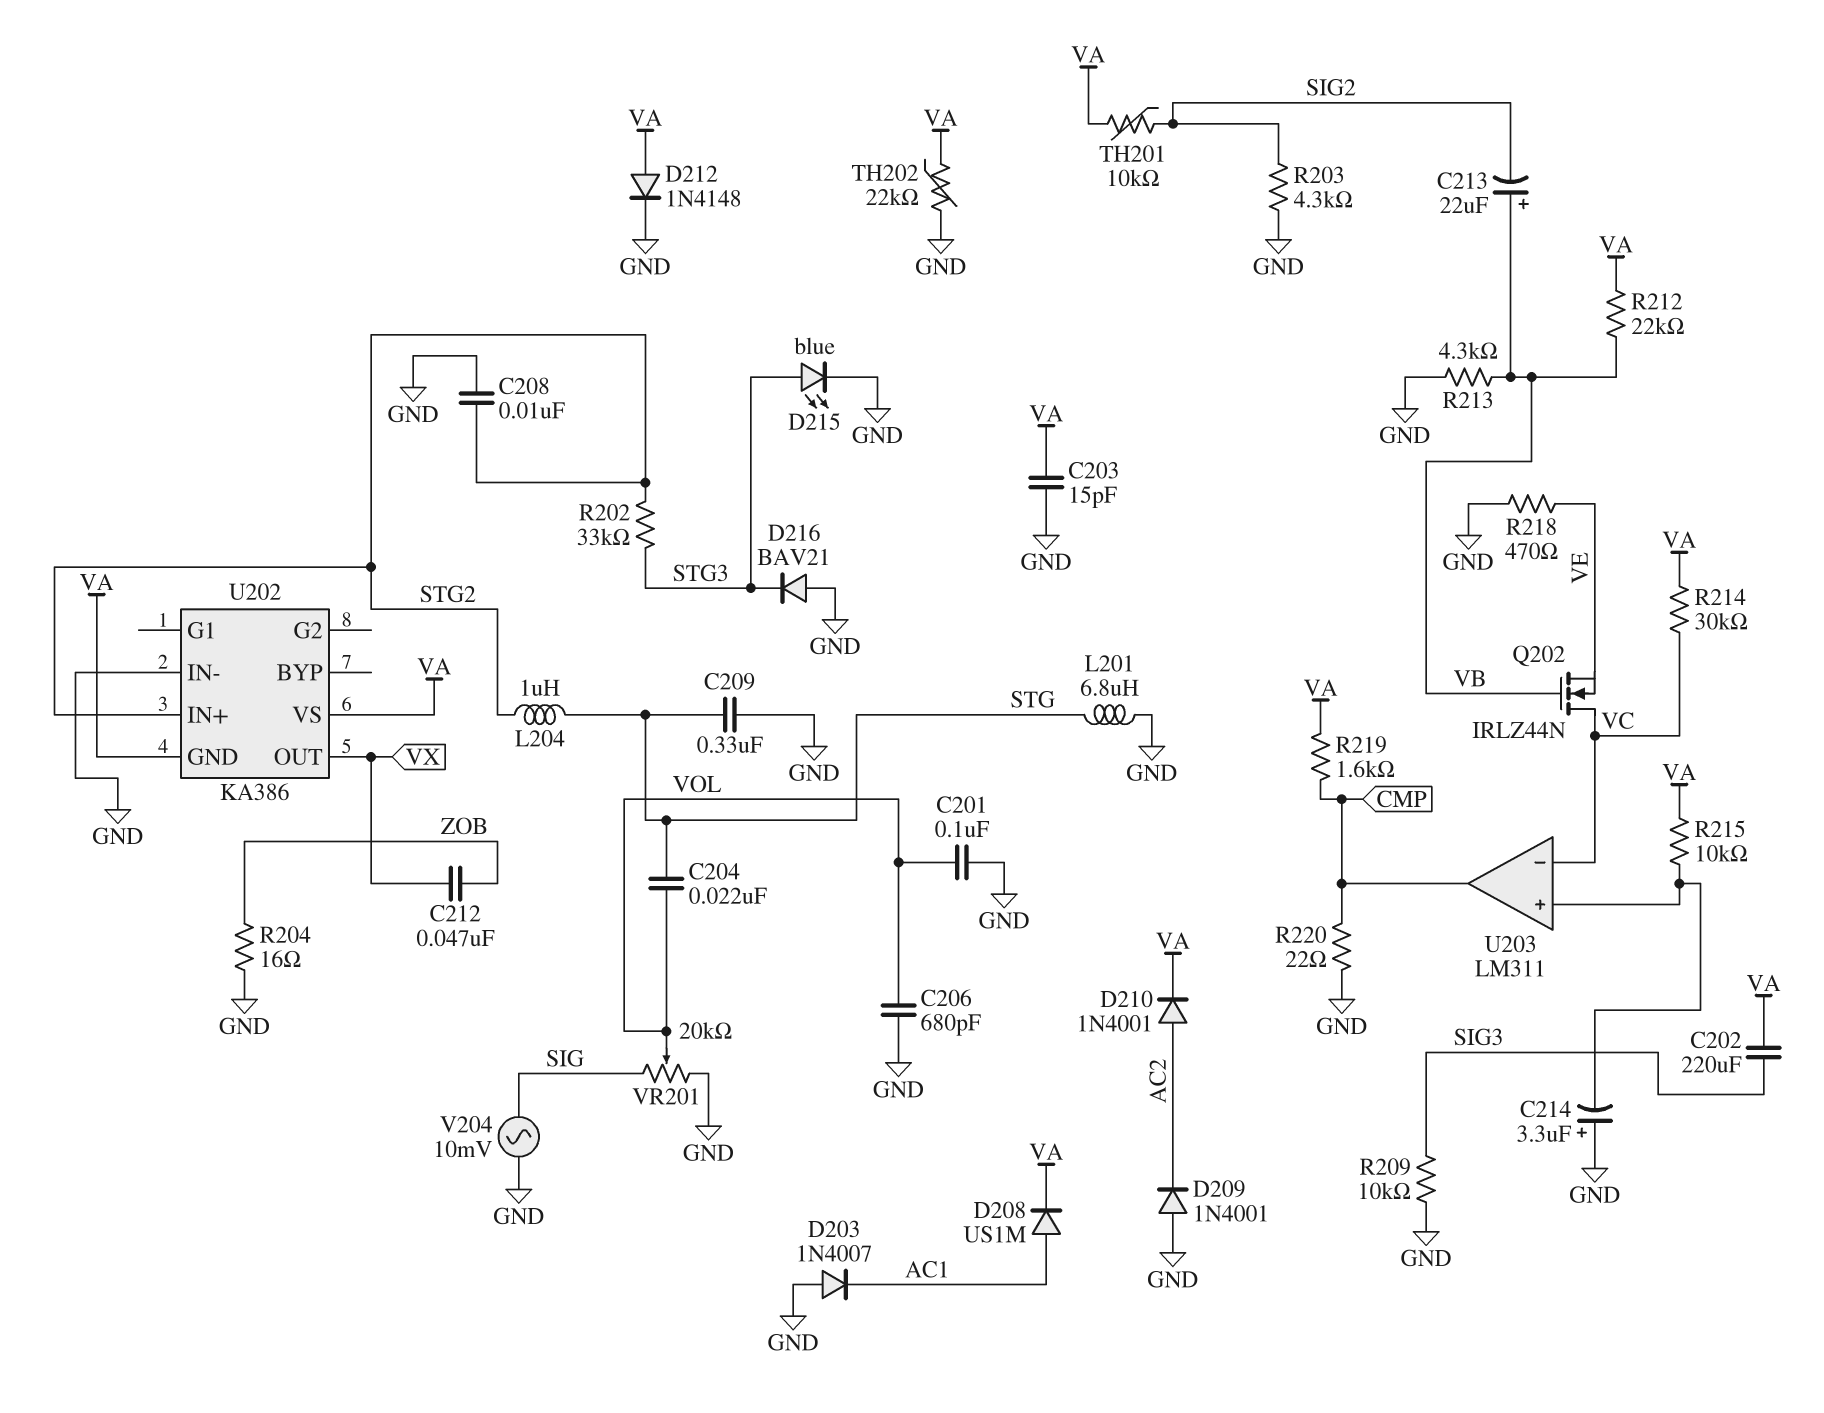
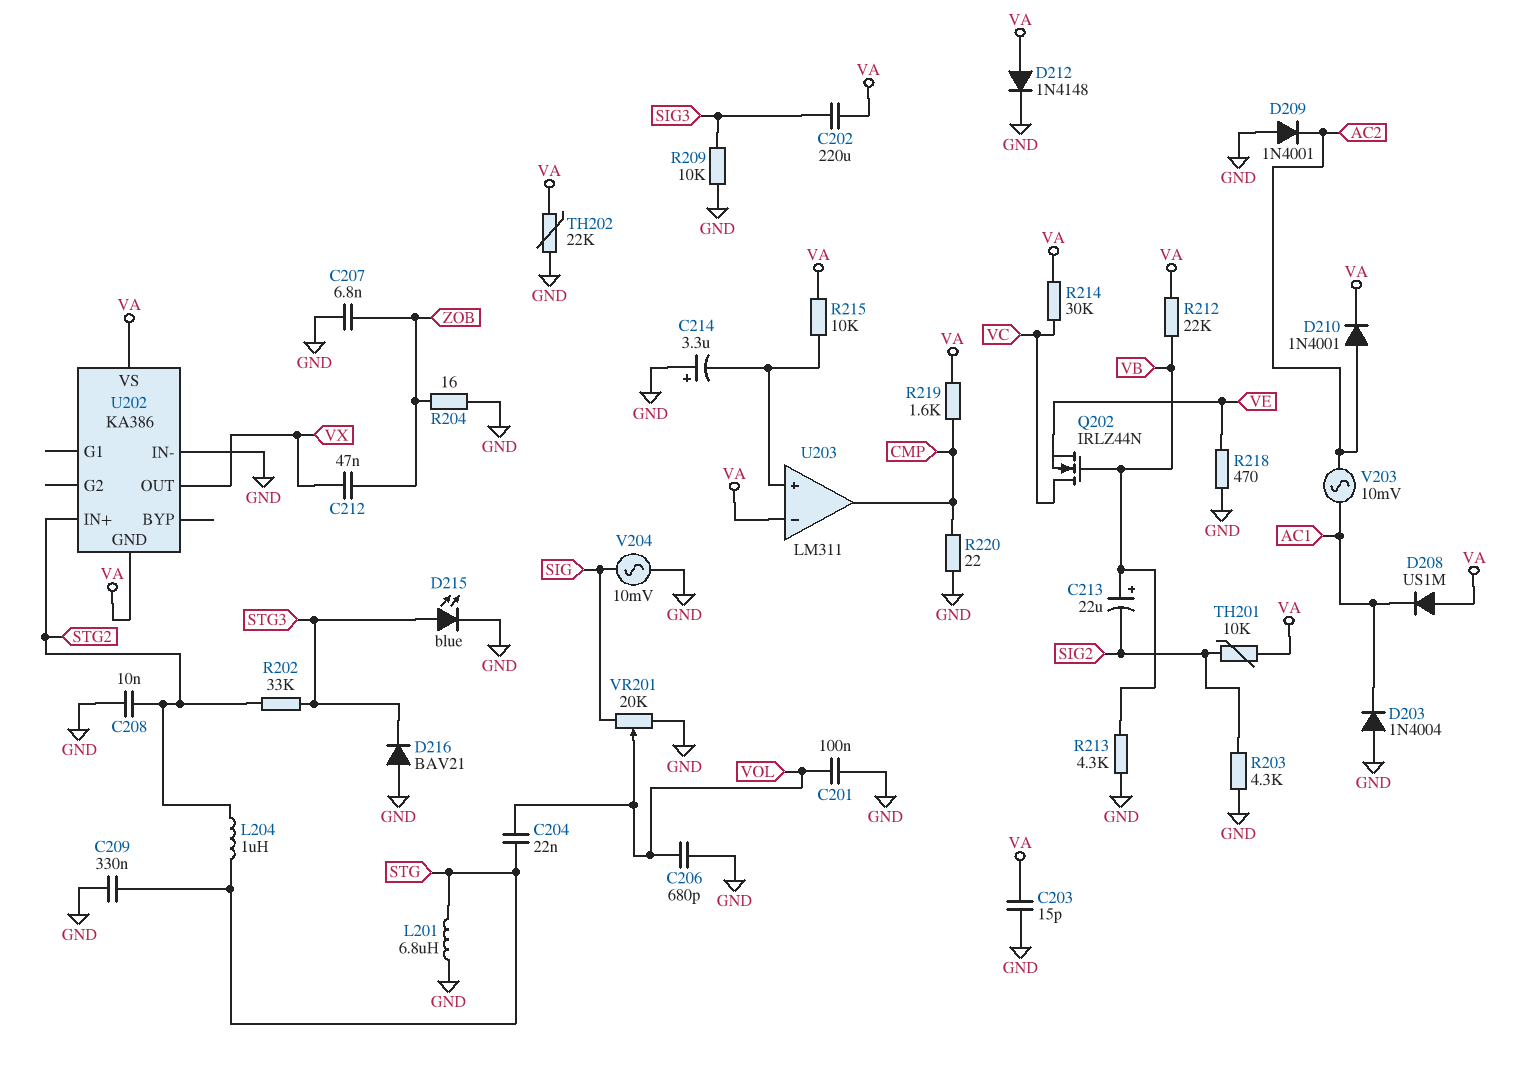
C207: none -> 6.8nF (GND, ZOB)
D203: diode 1N4007 (A GND, K AC1) -> diode 1N4004 (A GND, K AC1)
D208: diode US1M (A AC1, K VA) -> diode US1M (A VA, K AC1)
U203 pin in-: VC -> VA
V203: none -> AC 10mV (AC1, AC2)

